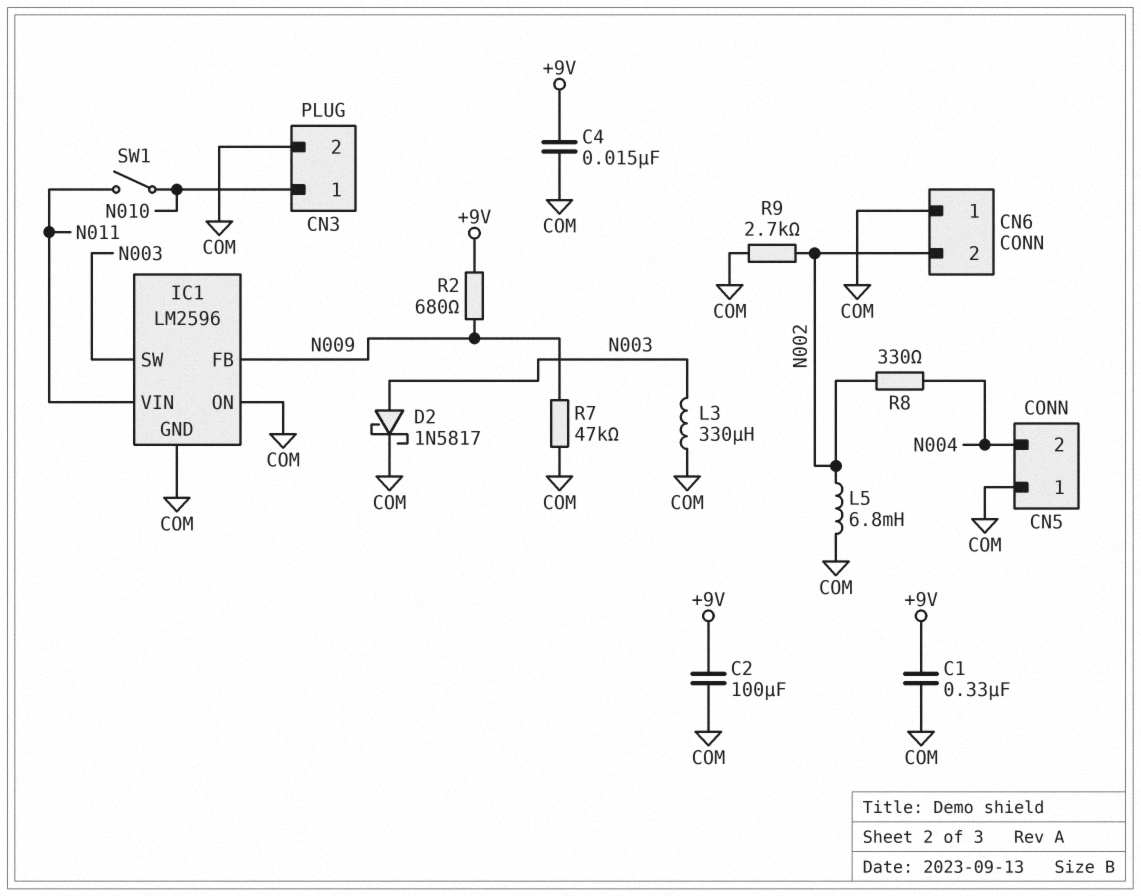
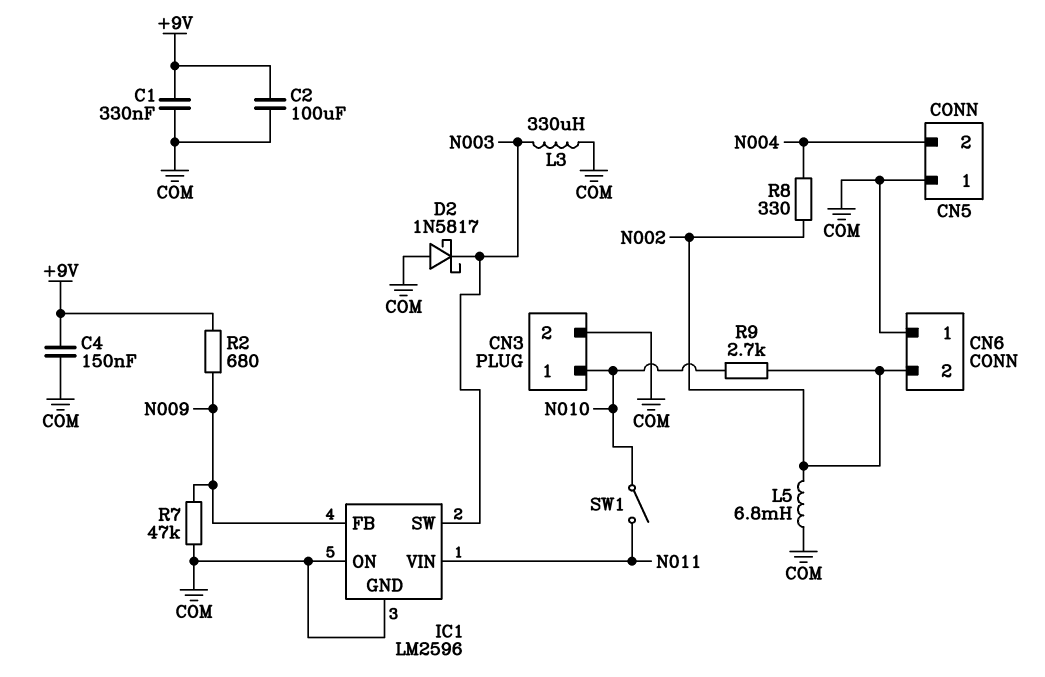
C4: 15nF (+9V, COM) -> 150nF (+9V, COM)
D2: schottky 1N5817 (A N003, K COM) -> schottky 1N5817 (A COM, K N003)
R9: 2.7k (COM, N002) -> 2.7k (N002, N010)

